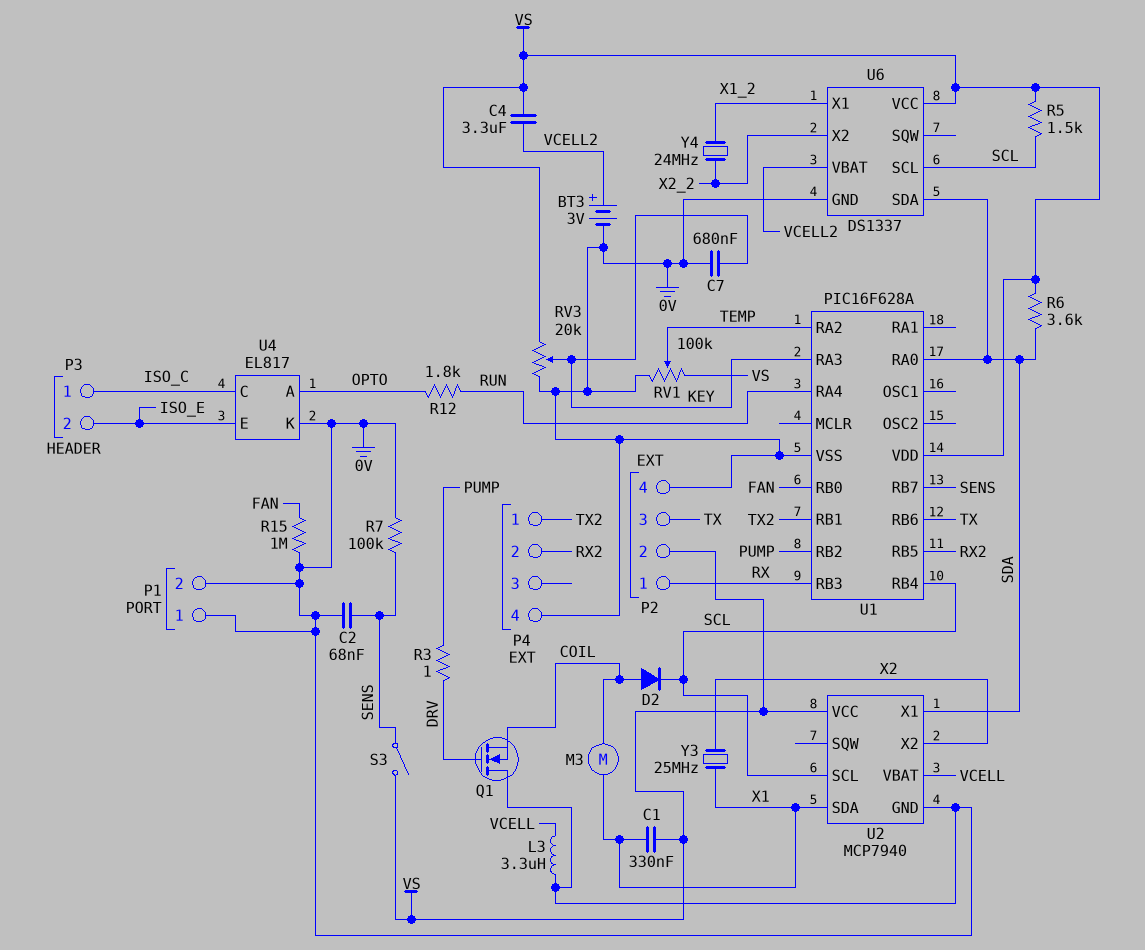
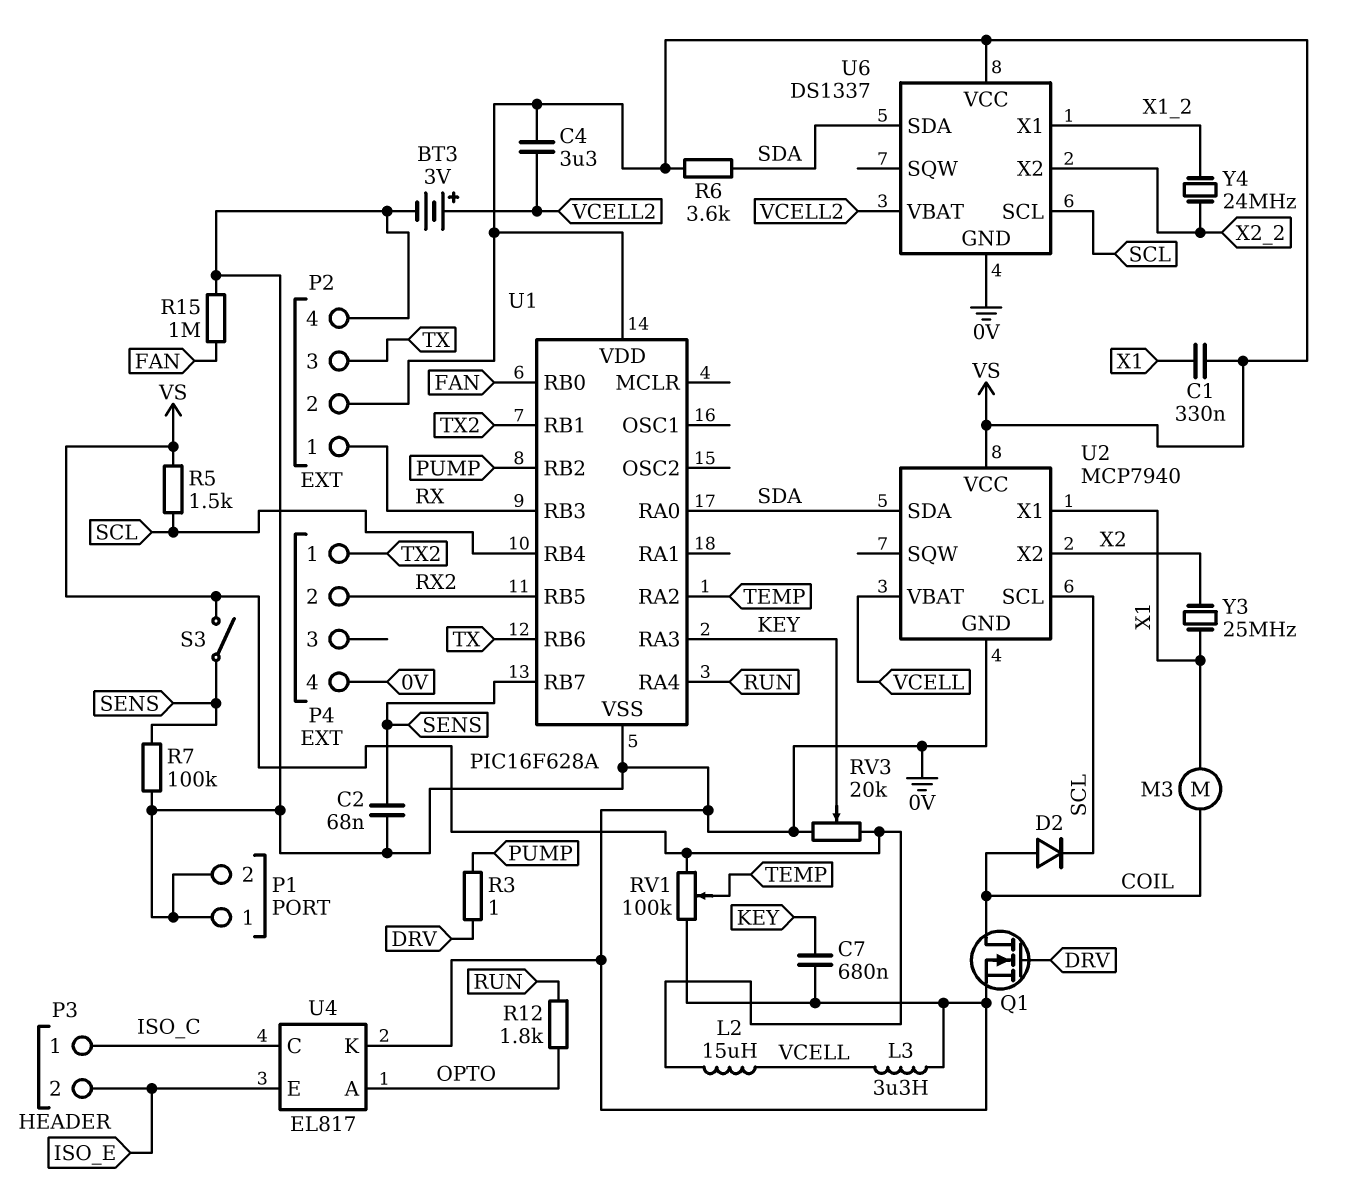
L2: none -> 15uH (VCELL, VS)
Q1: NMOS (G DRV, D 0V, S COIL) -> NMOS (G DRV, D COIL, S 0V)
U2 pin SDA: X1 -> SDA
U2 pin X1: SDA -> X1

